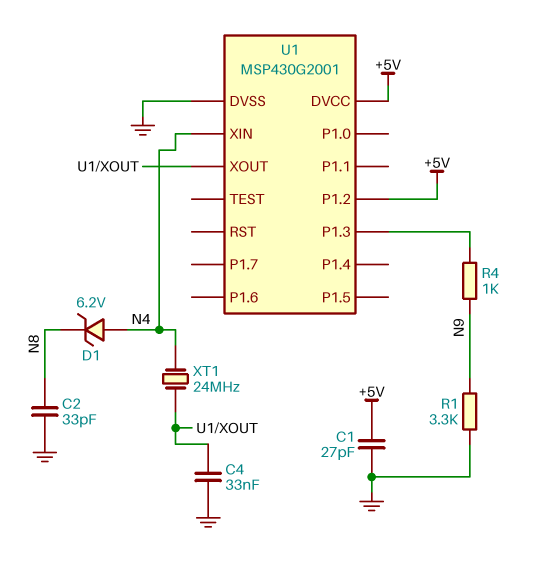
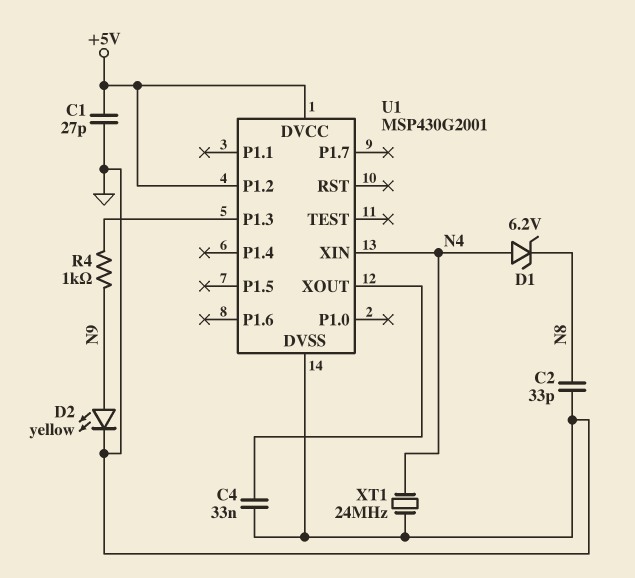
D2: none -> LED yellow (A N9, K GND)
R1: 3.3k (GND, N9) -> none
XT1: 24MHz (N4, U1/XOUT) -> 24MHz (GND, N4)

